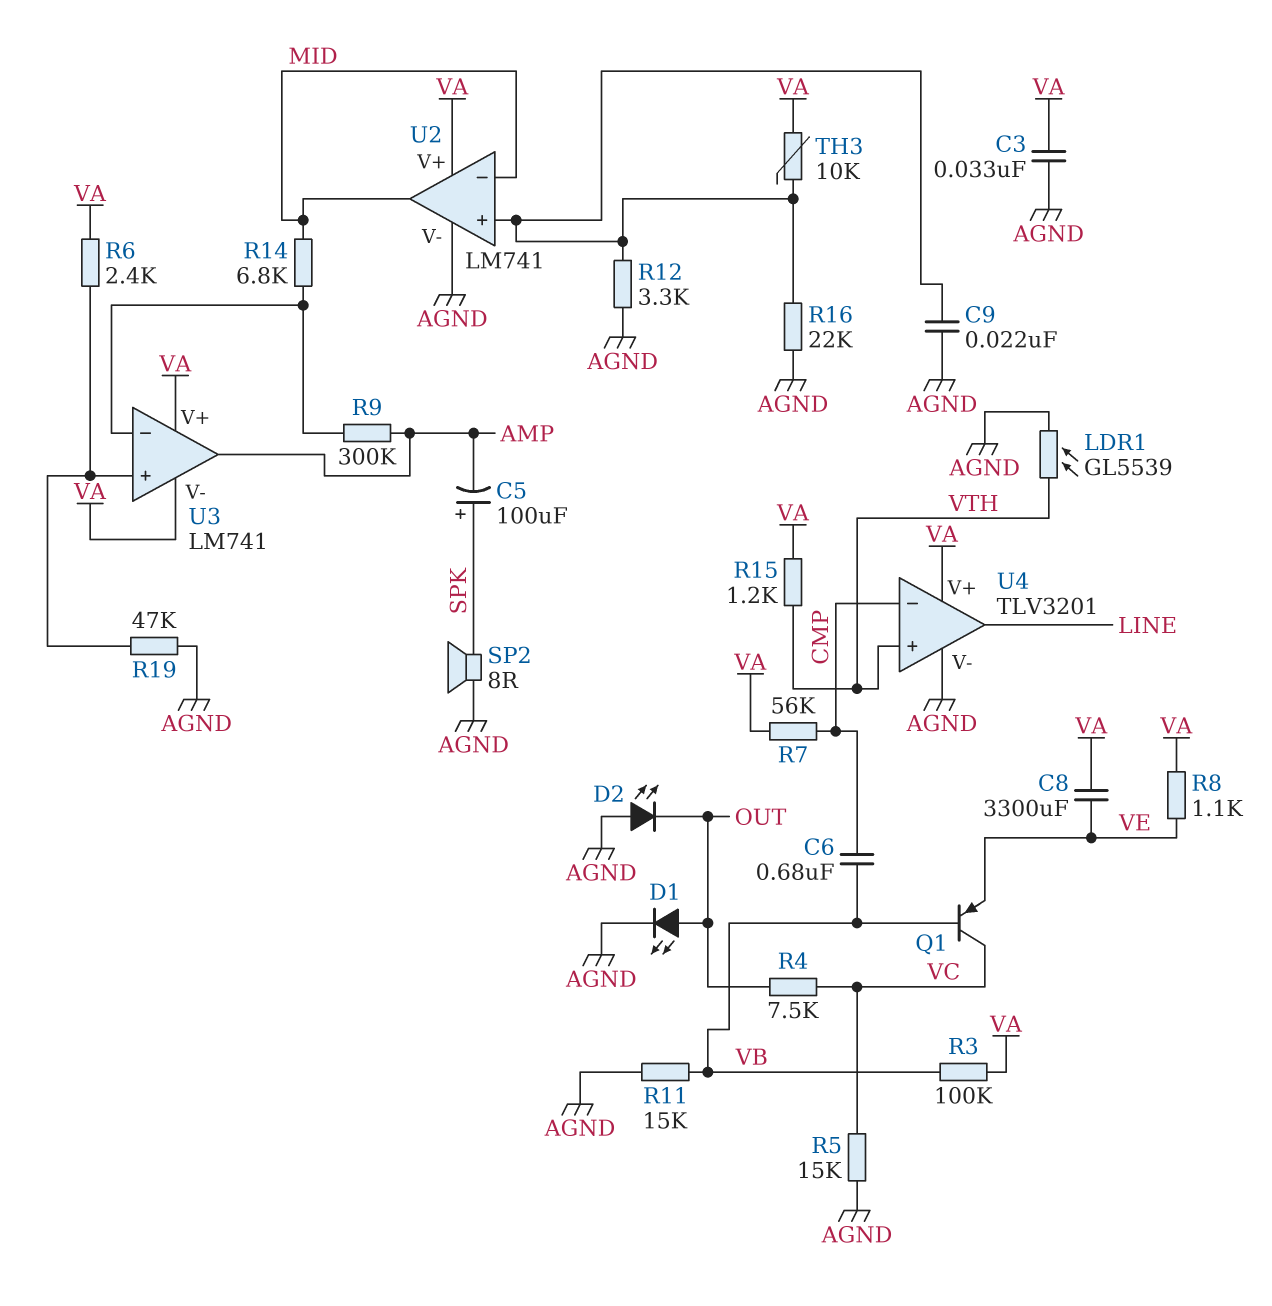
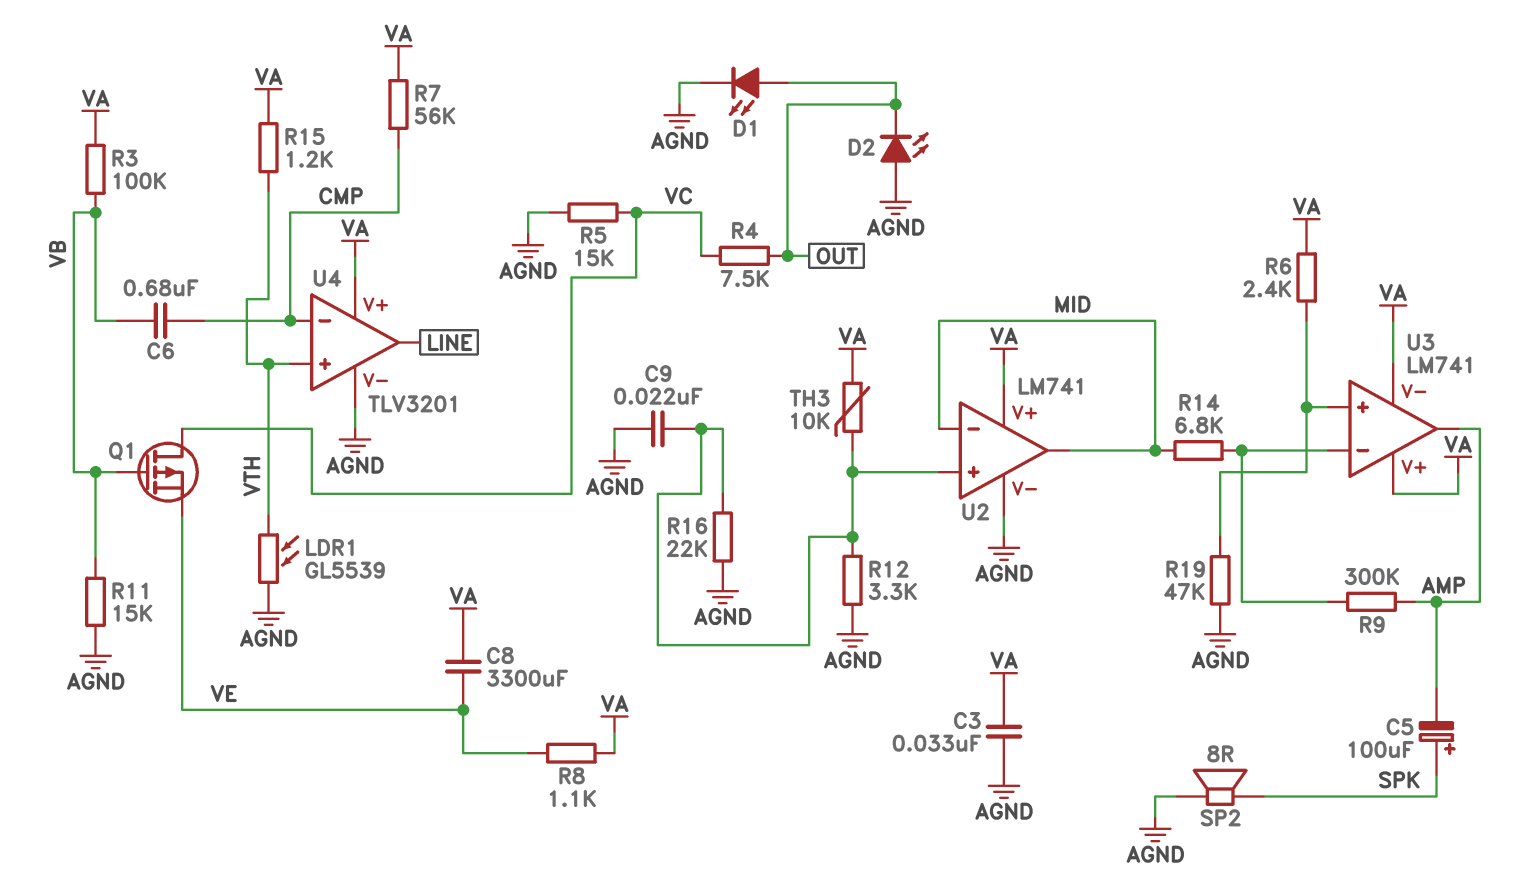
Q1: PNP (B VB, C VC, E VE) -> PMOS (G VB, D VC, S VE)

